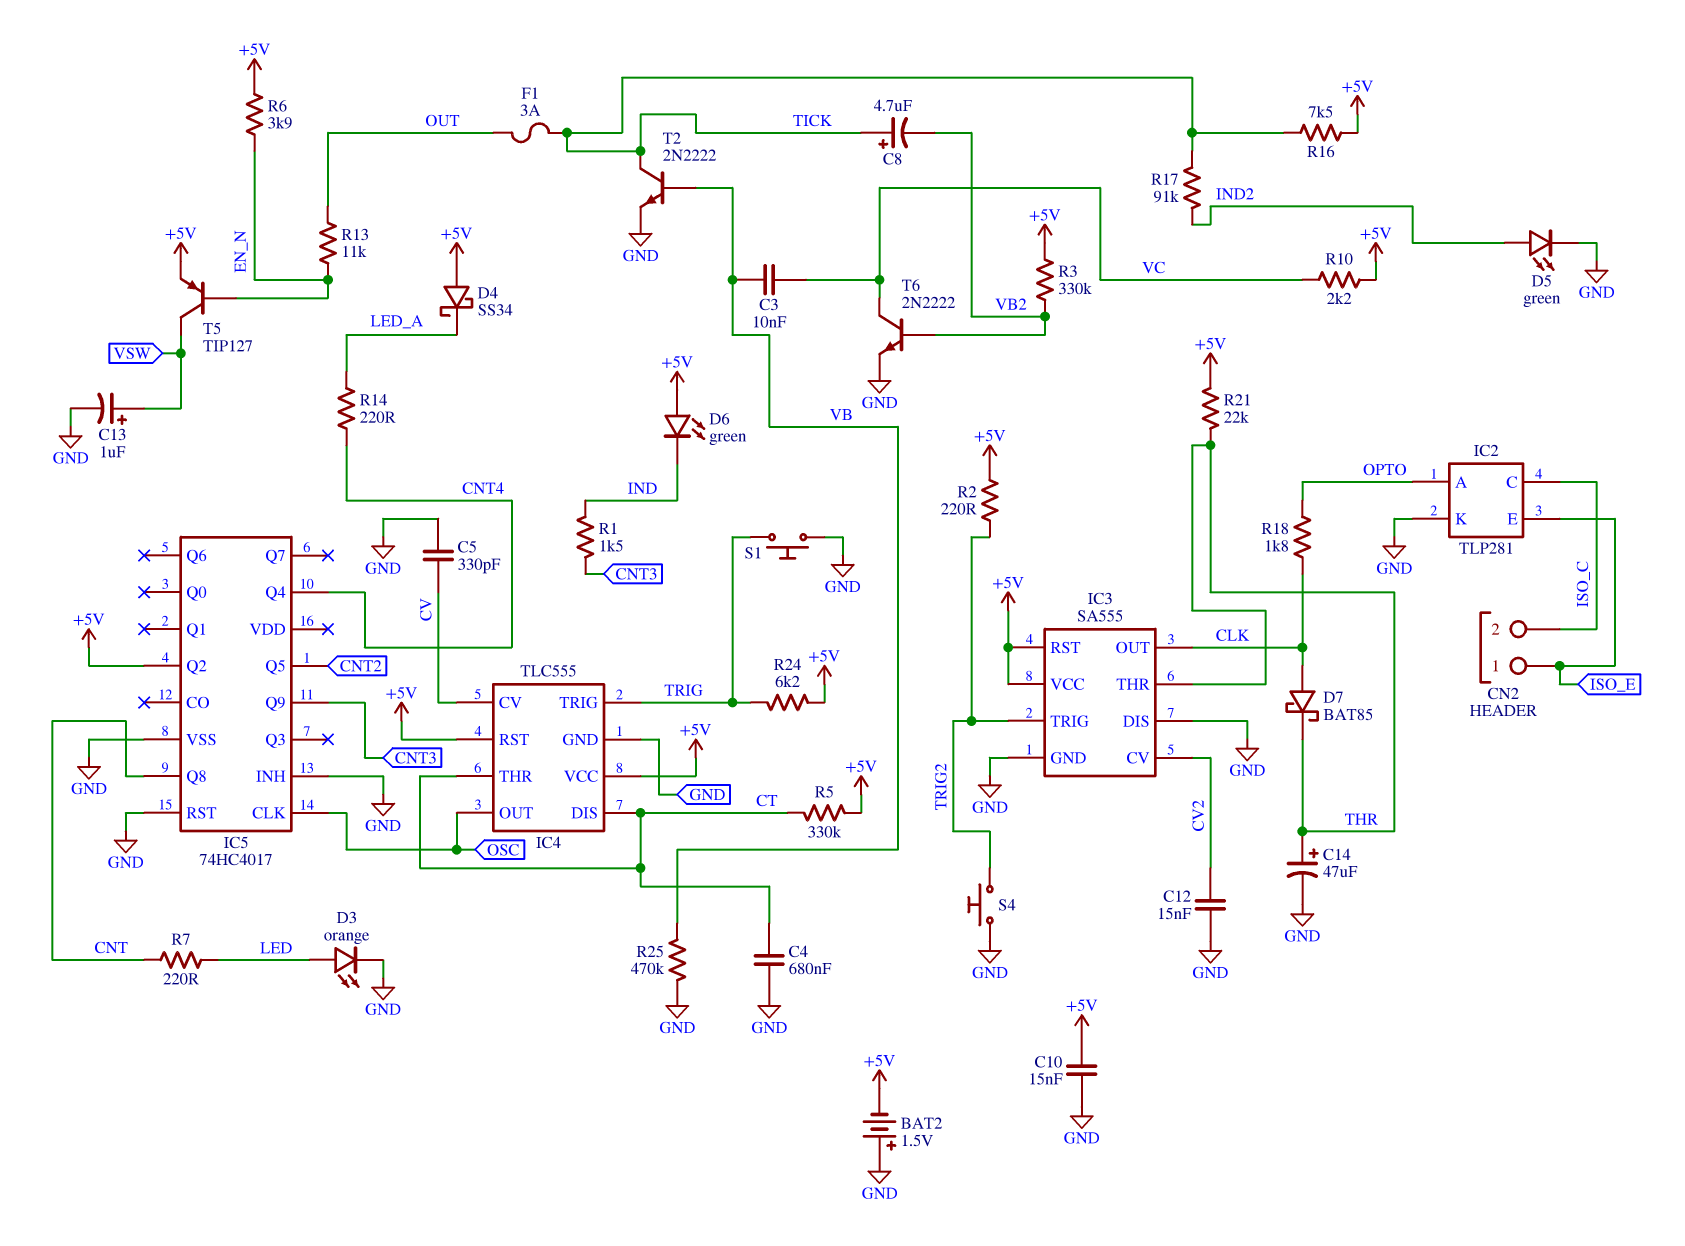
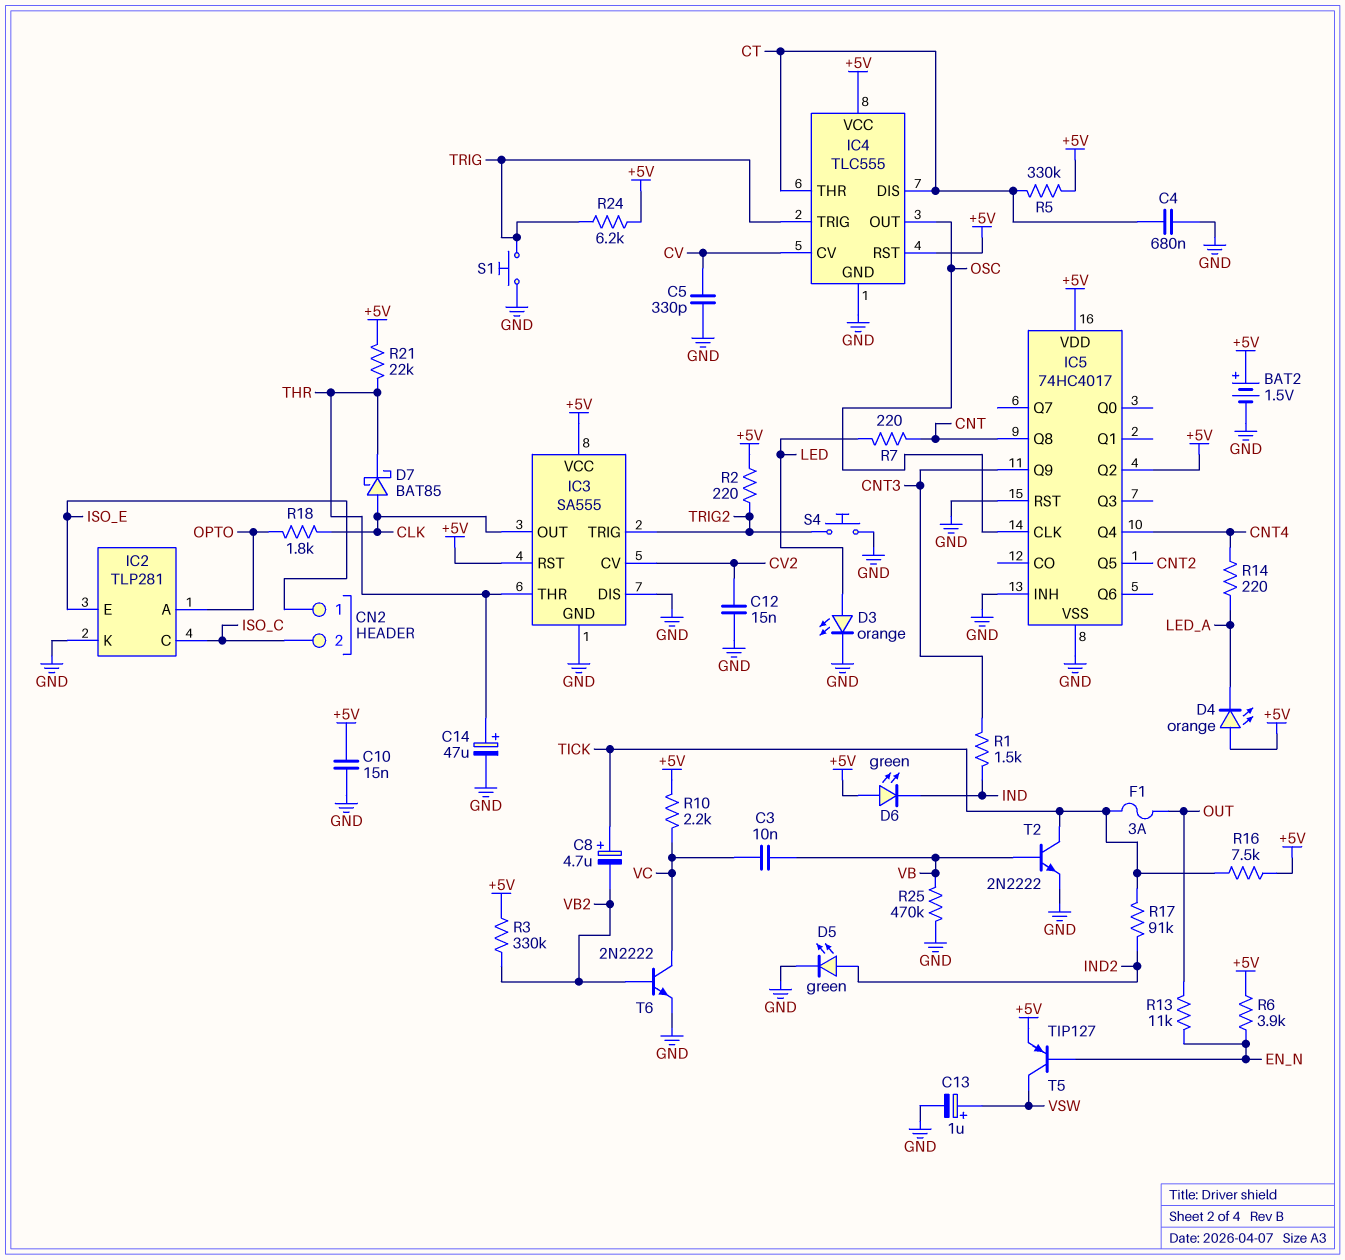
BAT2: 1.5V (plus GND, minus +5V) -> 1.5V (plus +5V, minus GND)
D4: schottky SS34 (A +5V, K LED_A) -> LED orange (A +5V, K LED_A)
IC5 pin VDD: none -> +5V

